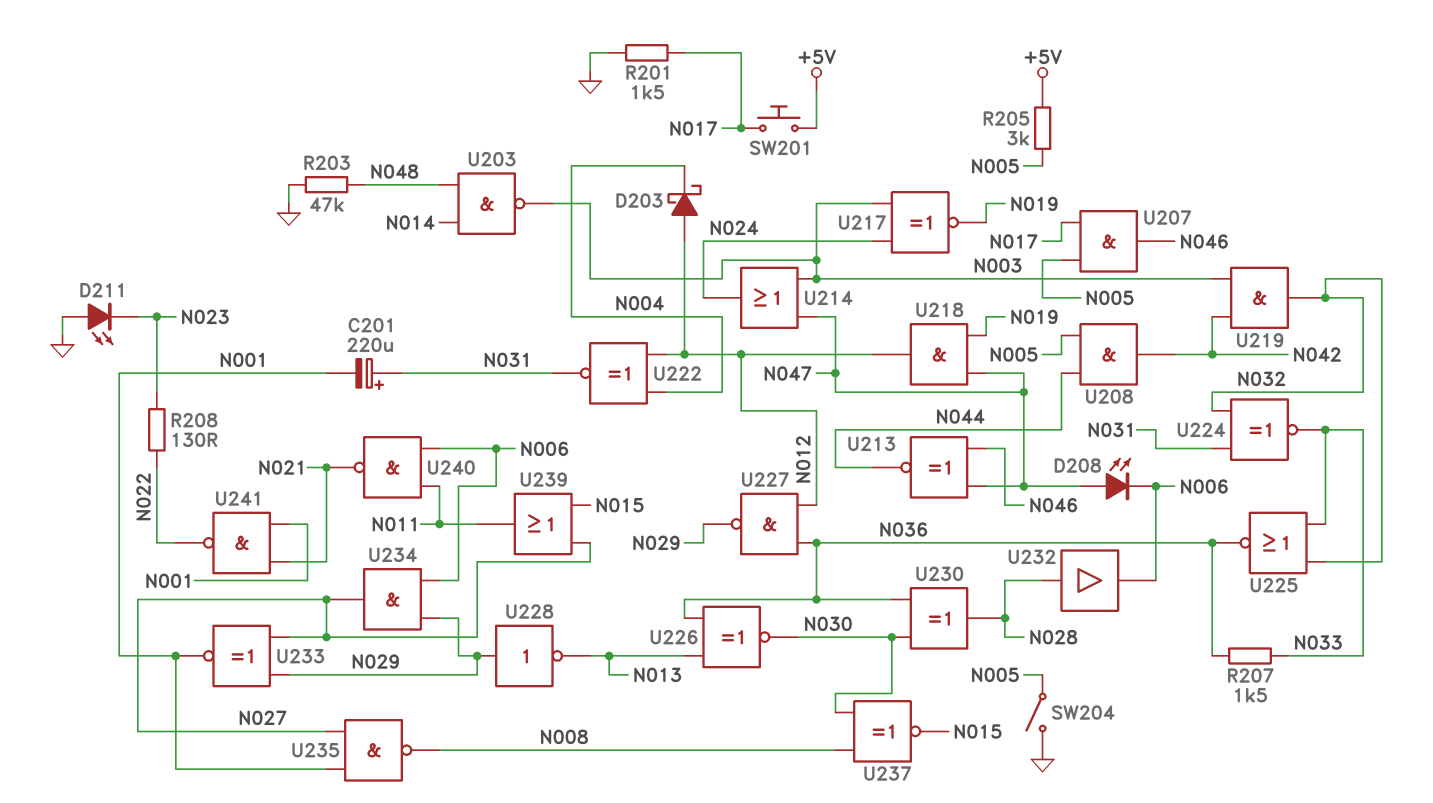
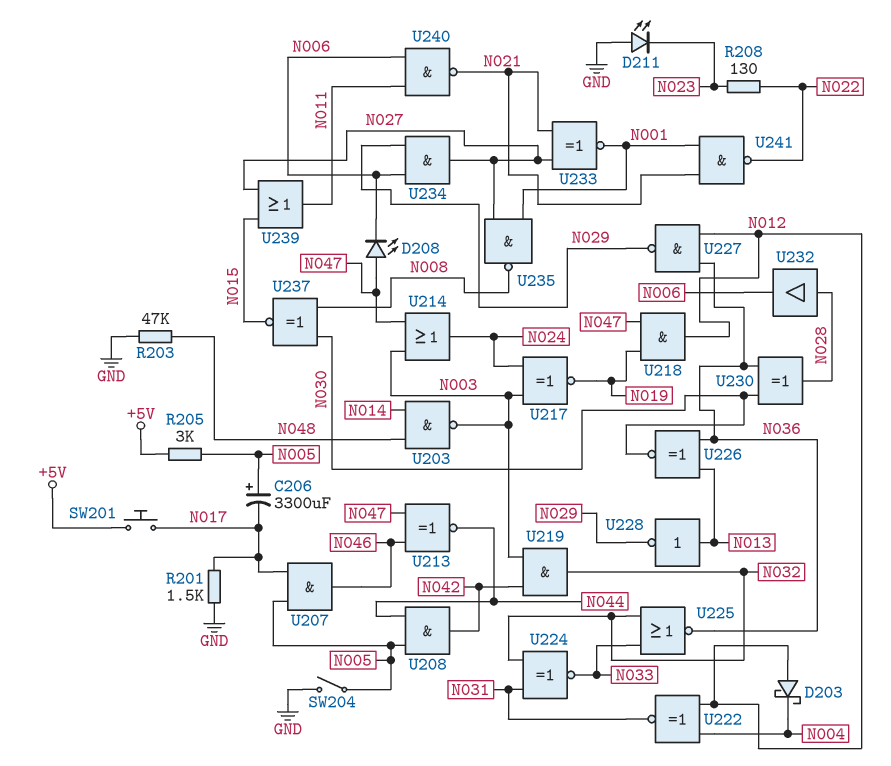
C201: 220uF (plus N031, minus N001) -> none
C206: none -> 3300uF (plus N005, minus N017)
R207: 1.5k (N033, N036) -> none
U228: NOT (in N029, out N013) -> NOT (in N013, out N029)
U233: XNOR (in N027, in N029, out N001) -> XNOR (in N021, in N027, out N001)

